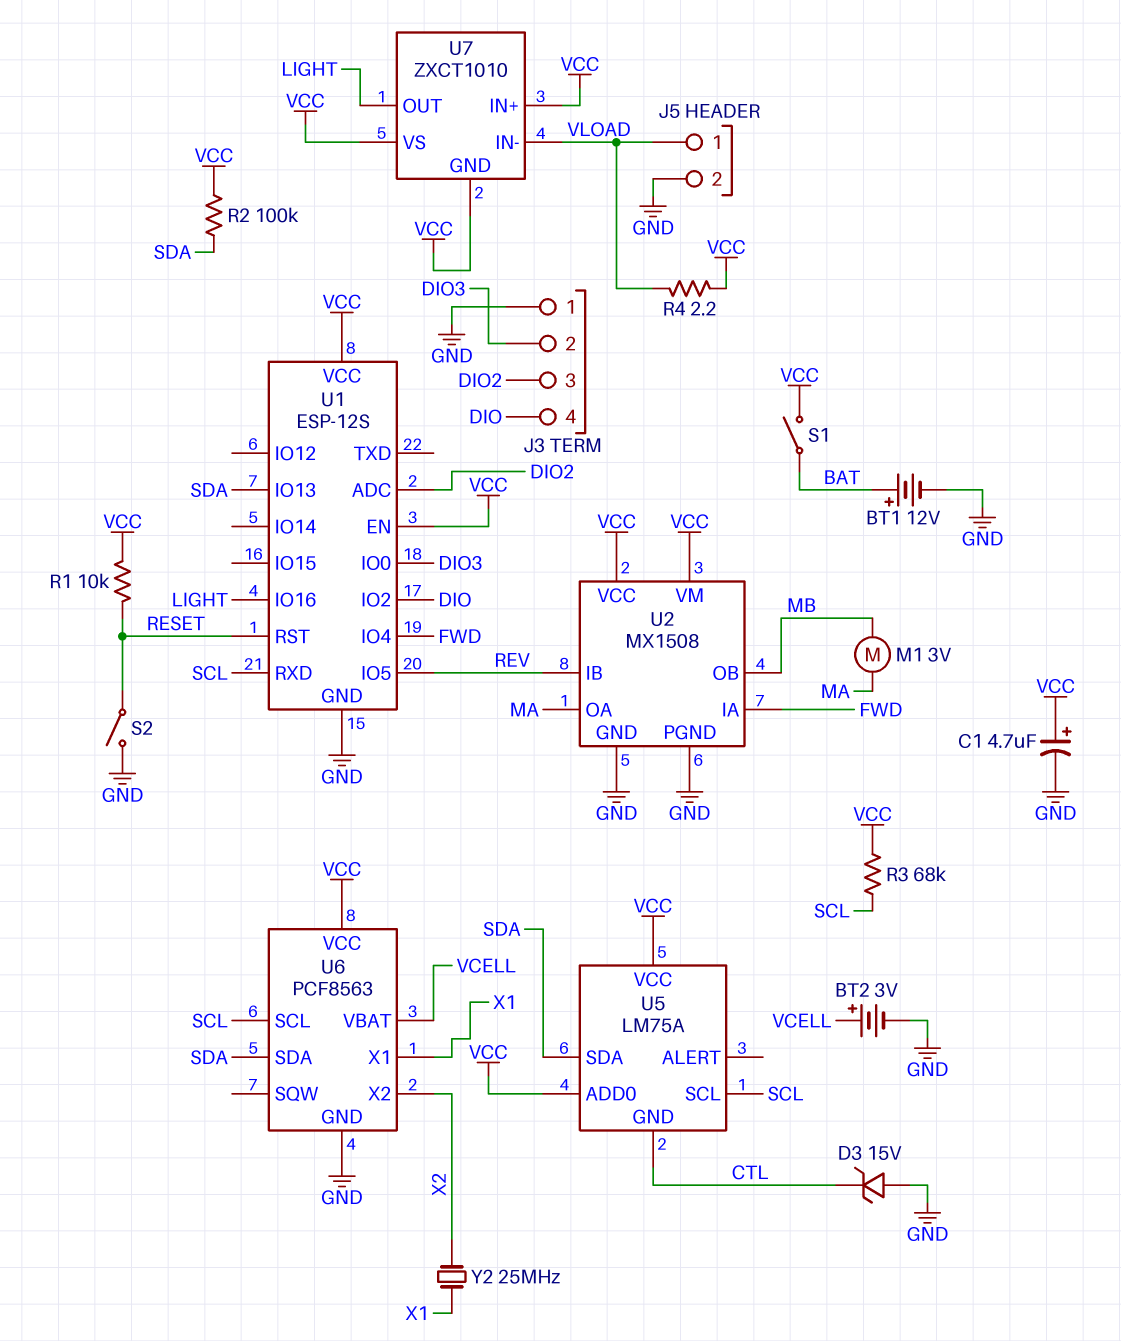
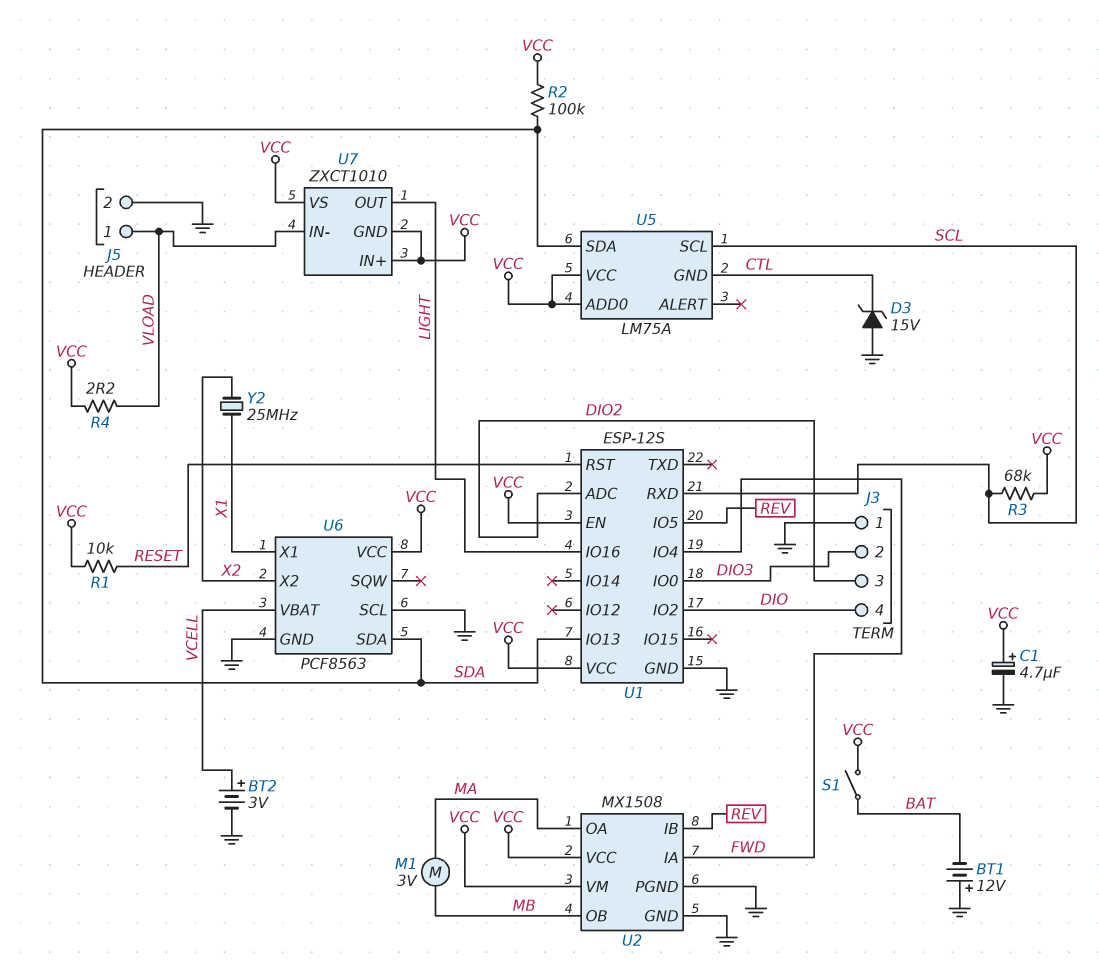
BT1: 12V (plus BAT, minus GND) -> 12V (plus GND, minus BAT)
S2: switch (GND, RESET) -> none
U6 pin SCL: SCL -> GND

